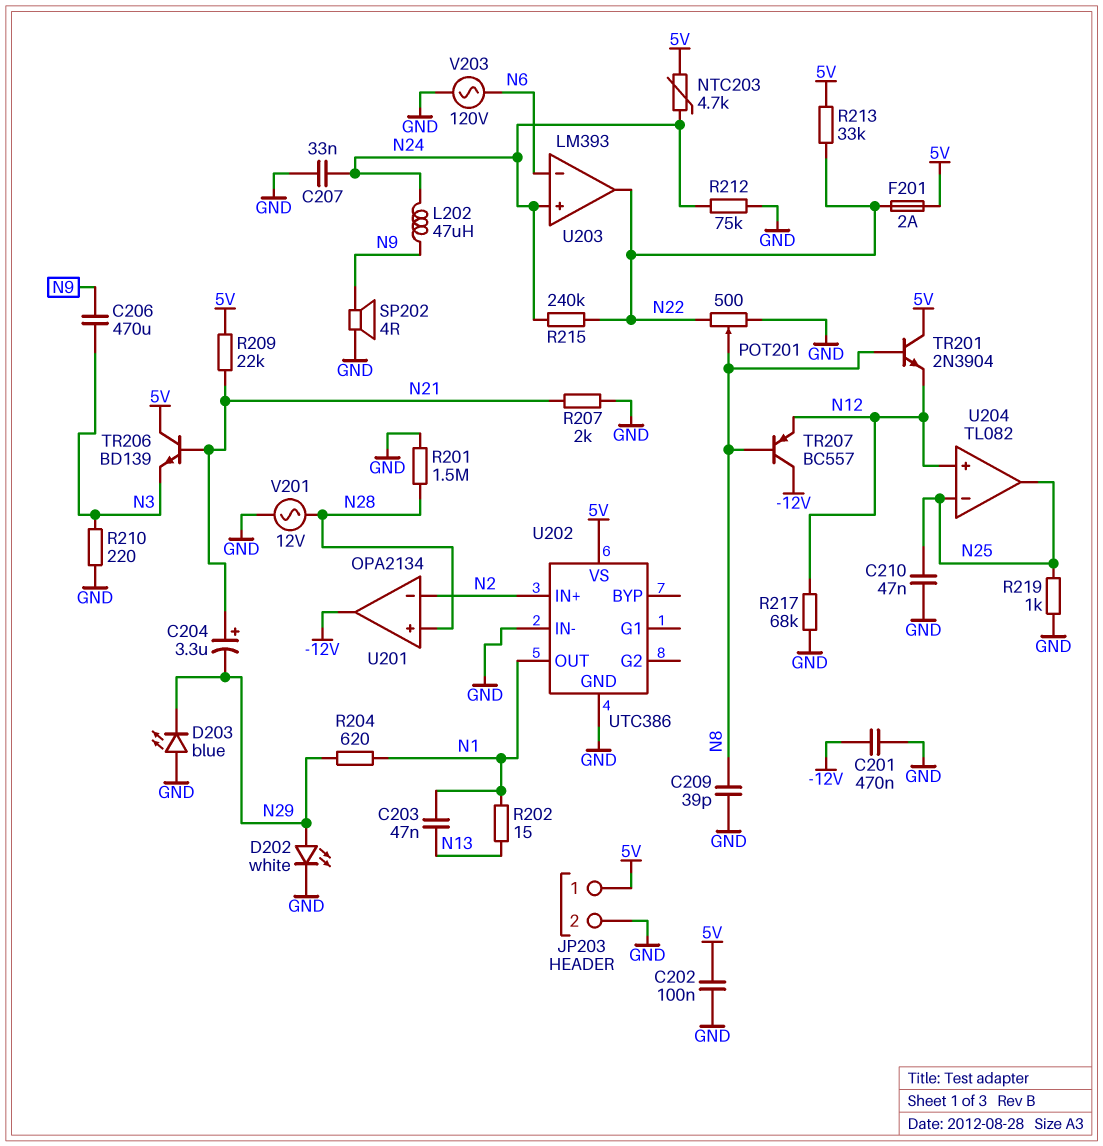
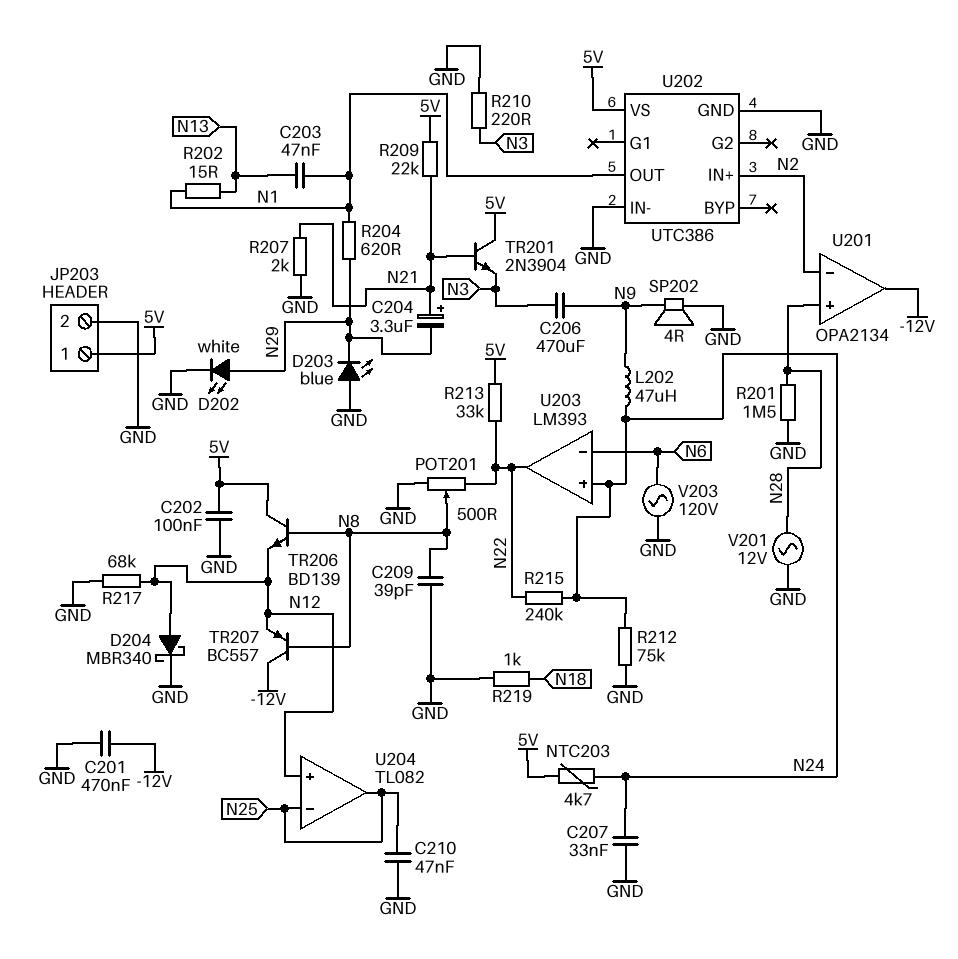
D204: none -> schottky MBR340 (A N12, K GND)
F201: 2A (5V, N22) -> none
R219: 1k (GND, N25) -> 1k (GND, N18)
TR201: NPN 2N3904 (B N8, C 5V, E N12) -> NPN 2N3904 (B N21, C 5V, E N3)
TR206: NPN BD139 (B N21, C 5V, E N3) -> NPN BD139 (B N8, C 5V, E N12)

